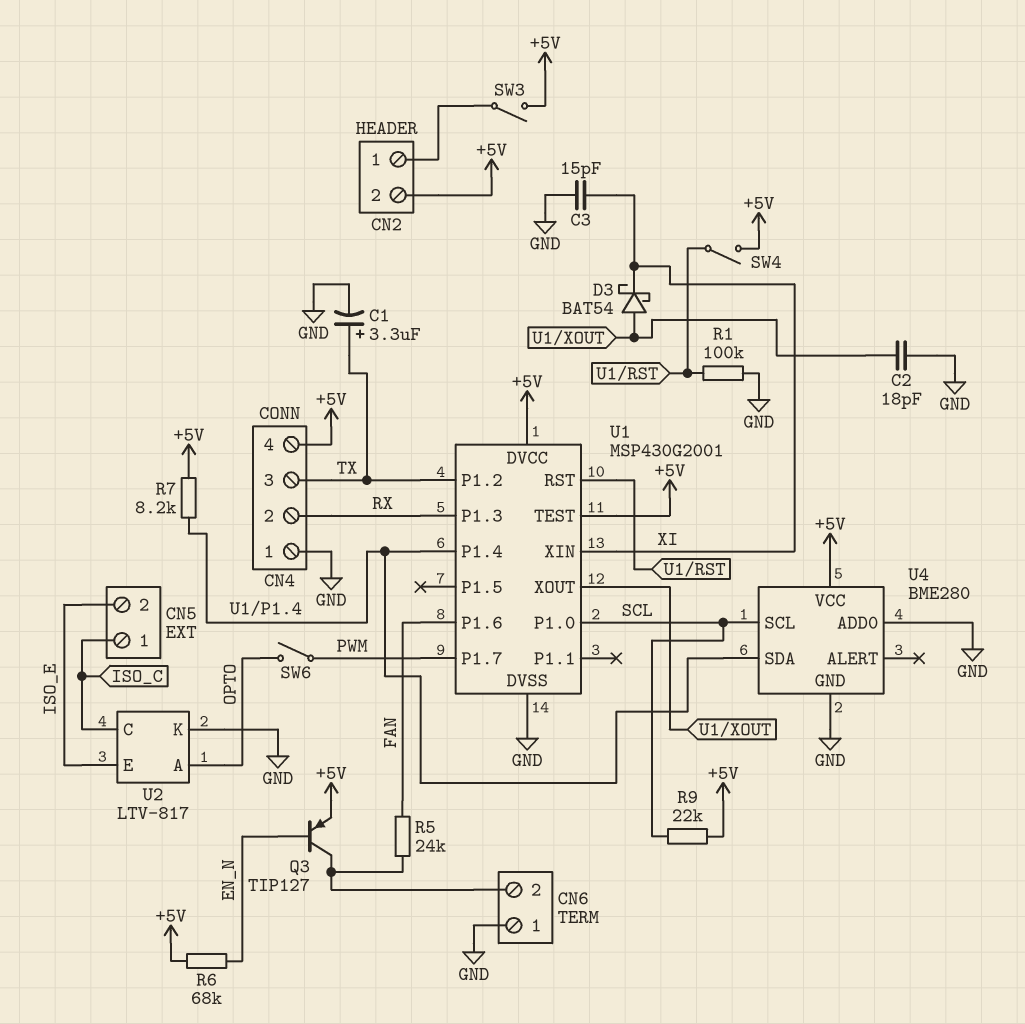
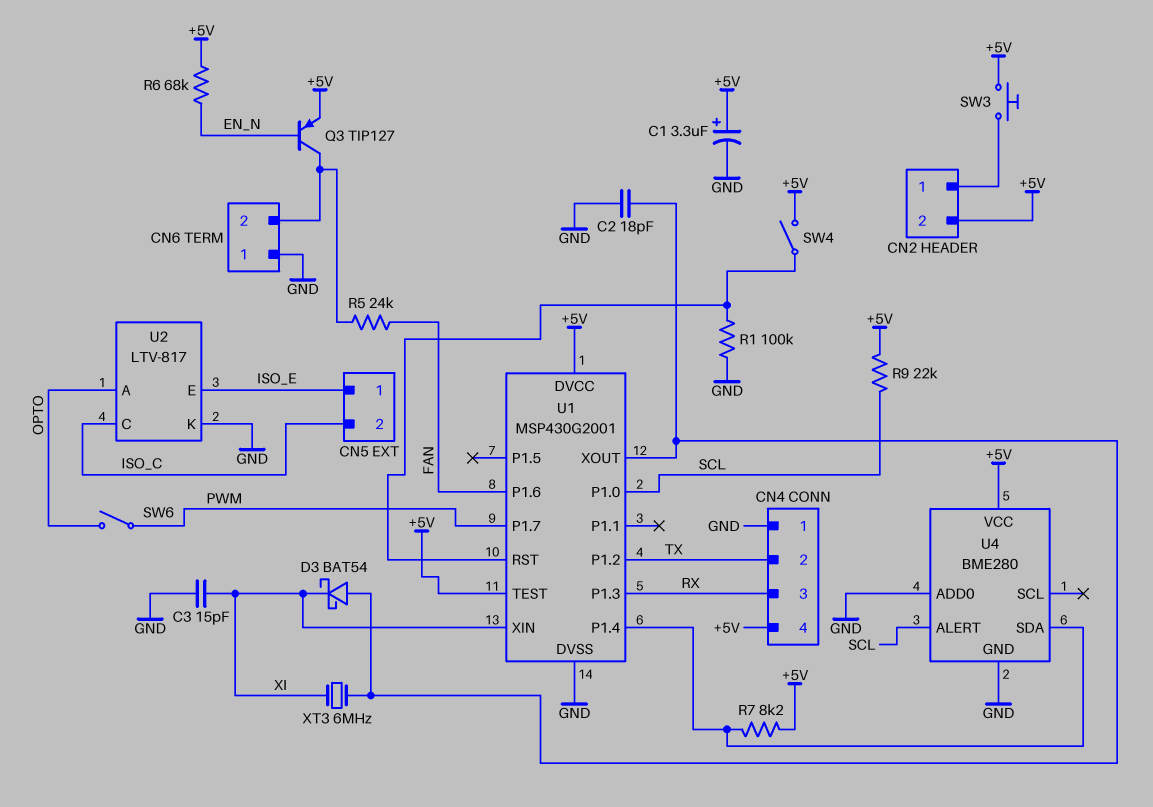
C1: 3.3uF (plus TX, minus GND) -> 3.3uF (plus +5V, minus GND)
CN4 pin 2: RX -> TX
CN4 pin 3: TX -> RX
CN5 pin 1: ISO_C -> ISO_E
CN5 pin 2: ISO_E -> ISO_C
SW3: switch (+5V, CN2/1) -> button (+5V, CN2/1)
U4 pin ALERT: none -> SCL
U4 pin SCL: SCL -> none
XT3: none -> 6MHz (U1/XOUT, XI)

